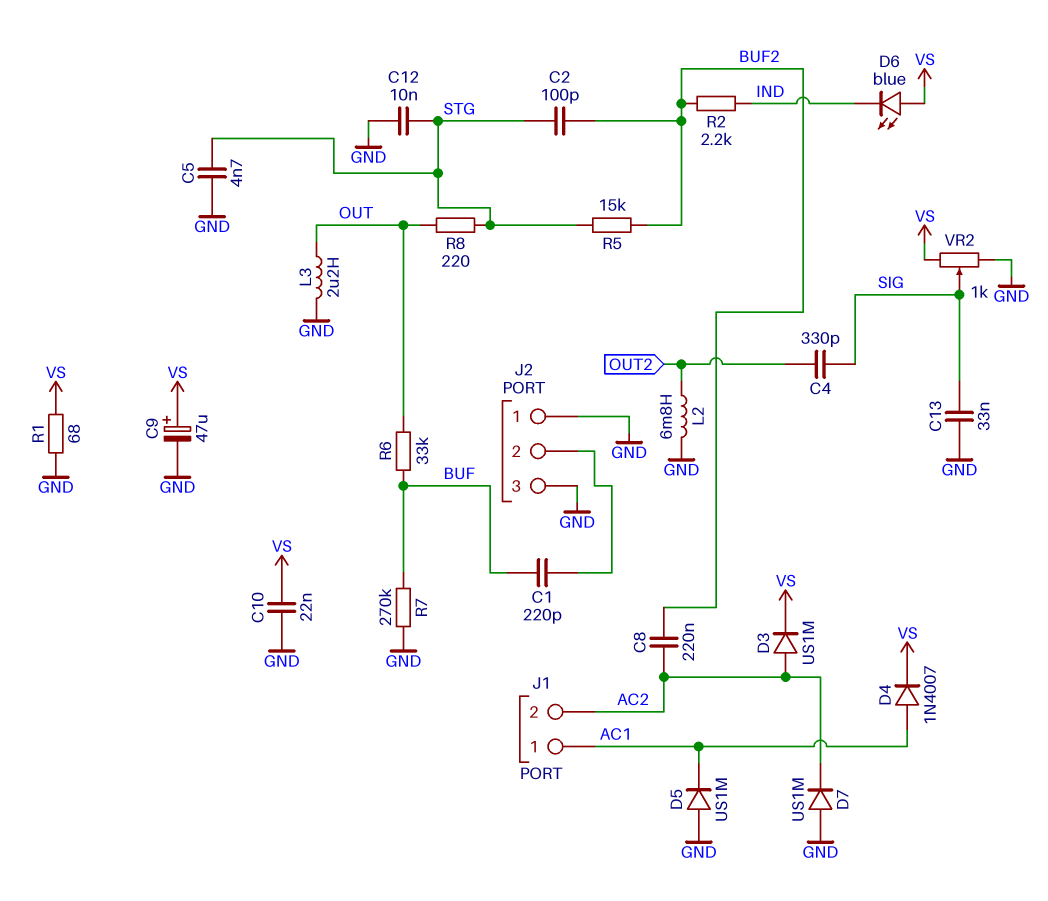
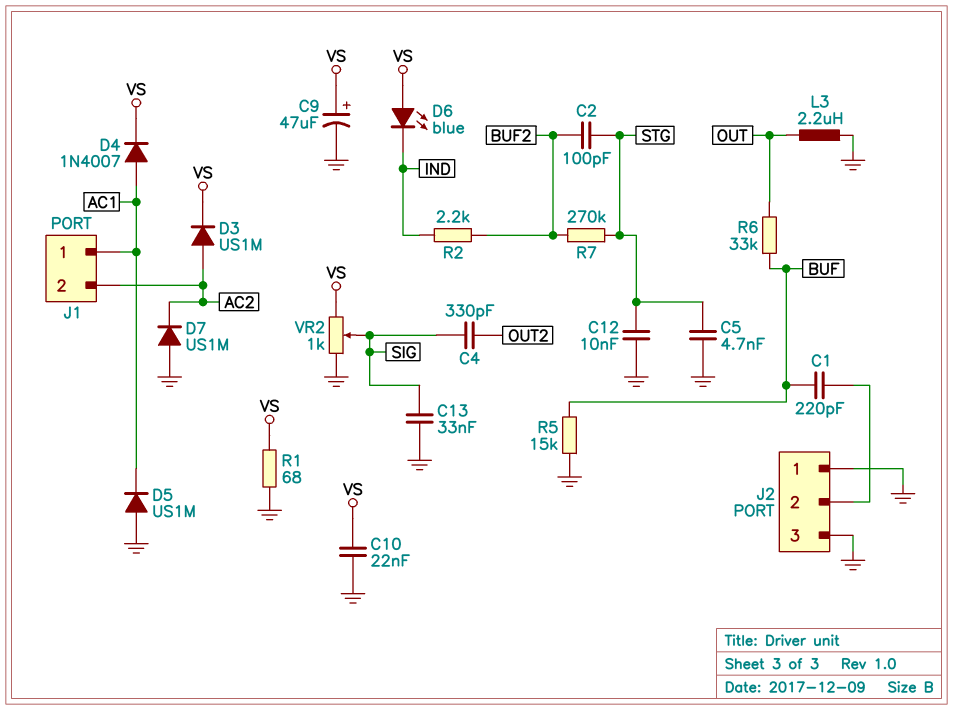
C8: 220nF (AC2, BUF2) -> none
L2: 6.8mH (GND, OUT2) -> none
R5: 15k (BUF2, STG) -> 15k (BUF, GND)
R7: 270k (BUF, GND) -> 270k (BUF2, STG)
R8: 220 (OUT, STG) -> none

